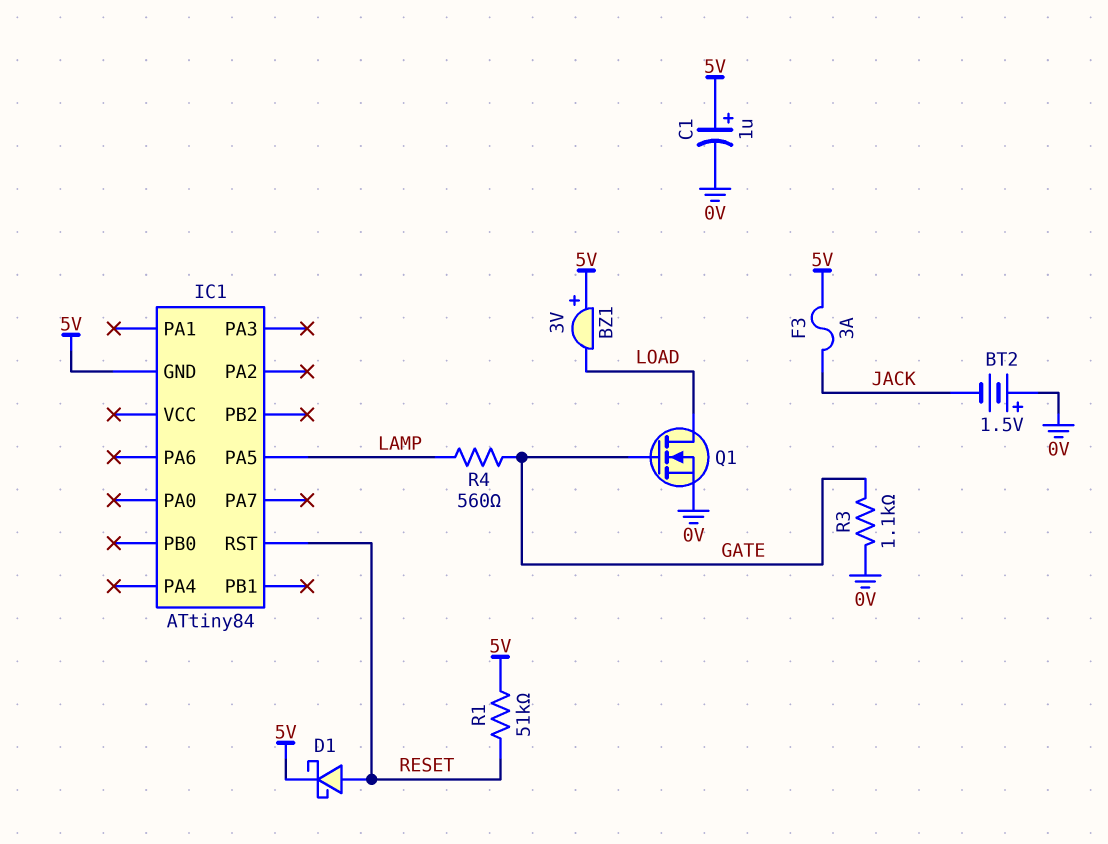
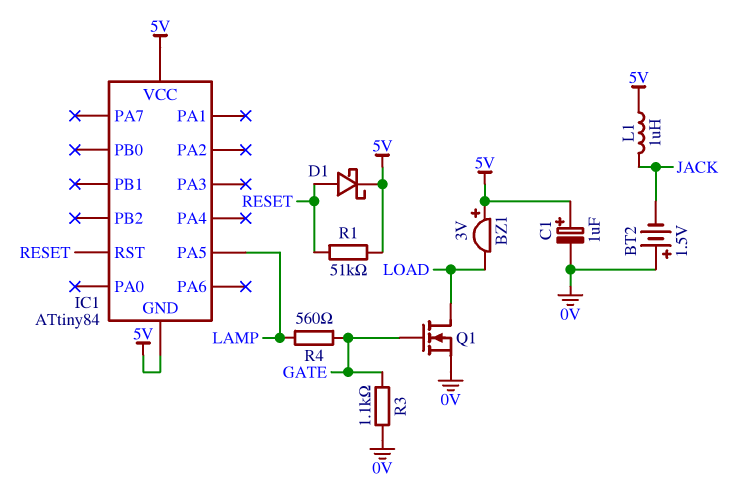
F3: 3A (5V, JACK) -> none
IC1 pin VCC: none -> 5V
L1: none -> 1uH (5V, JACK)

